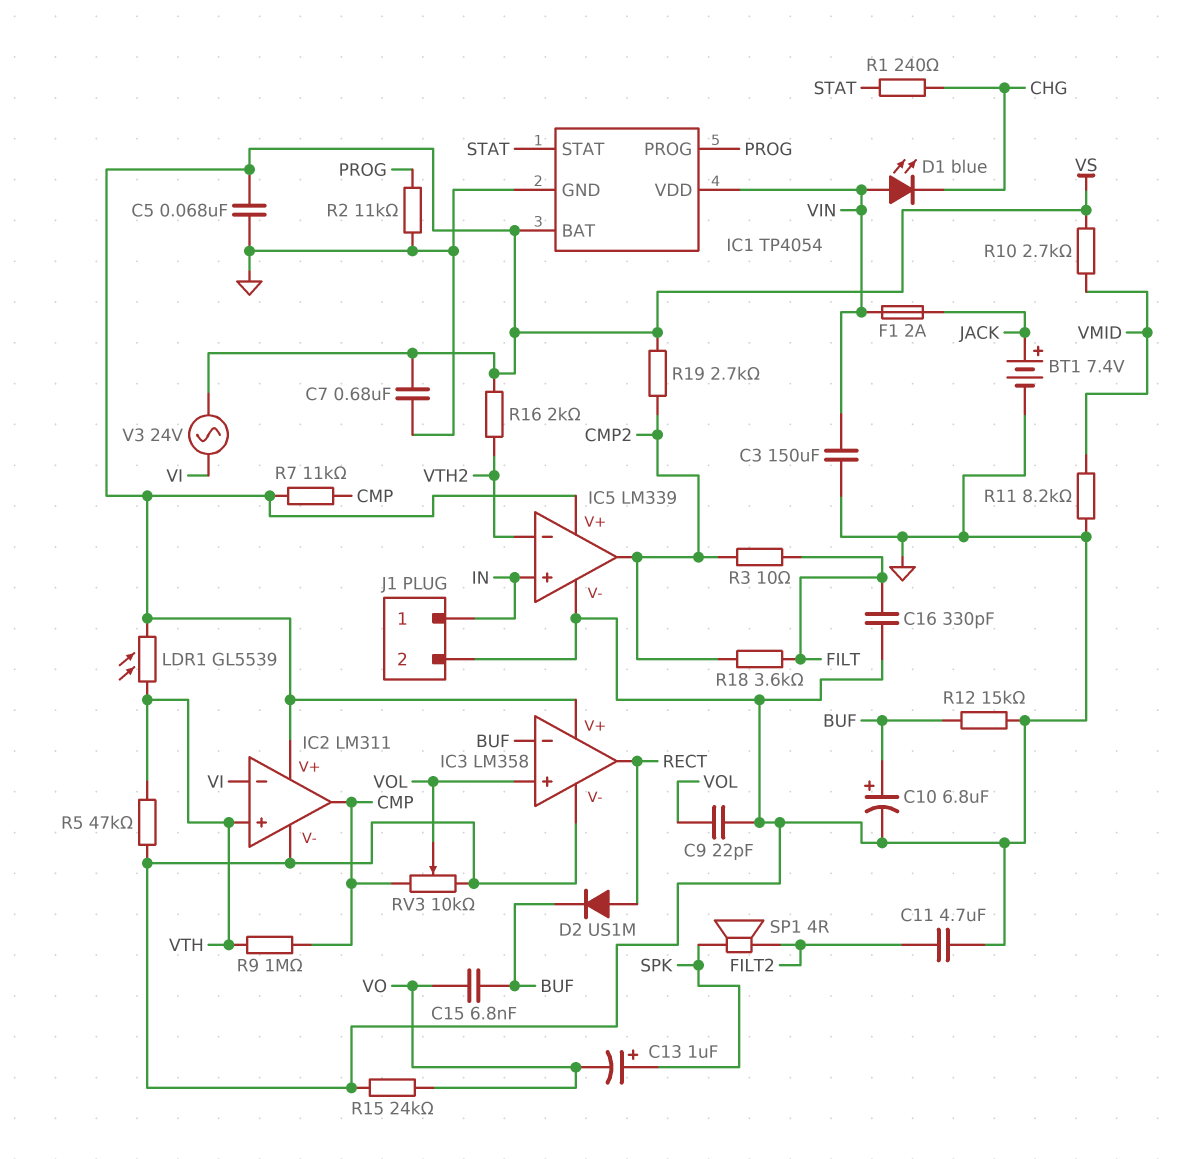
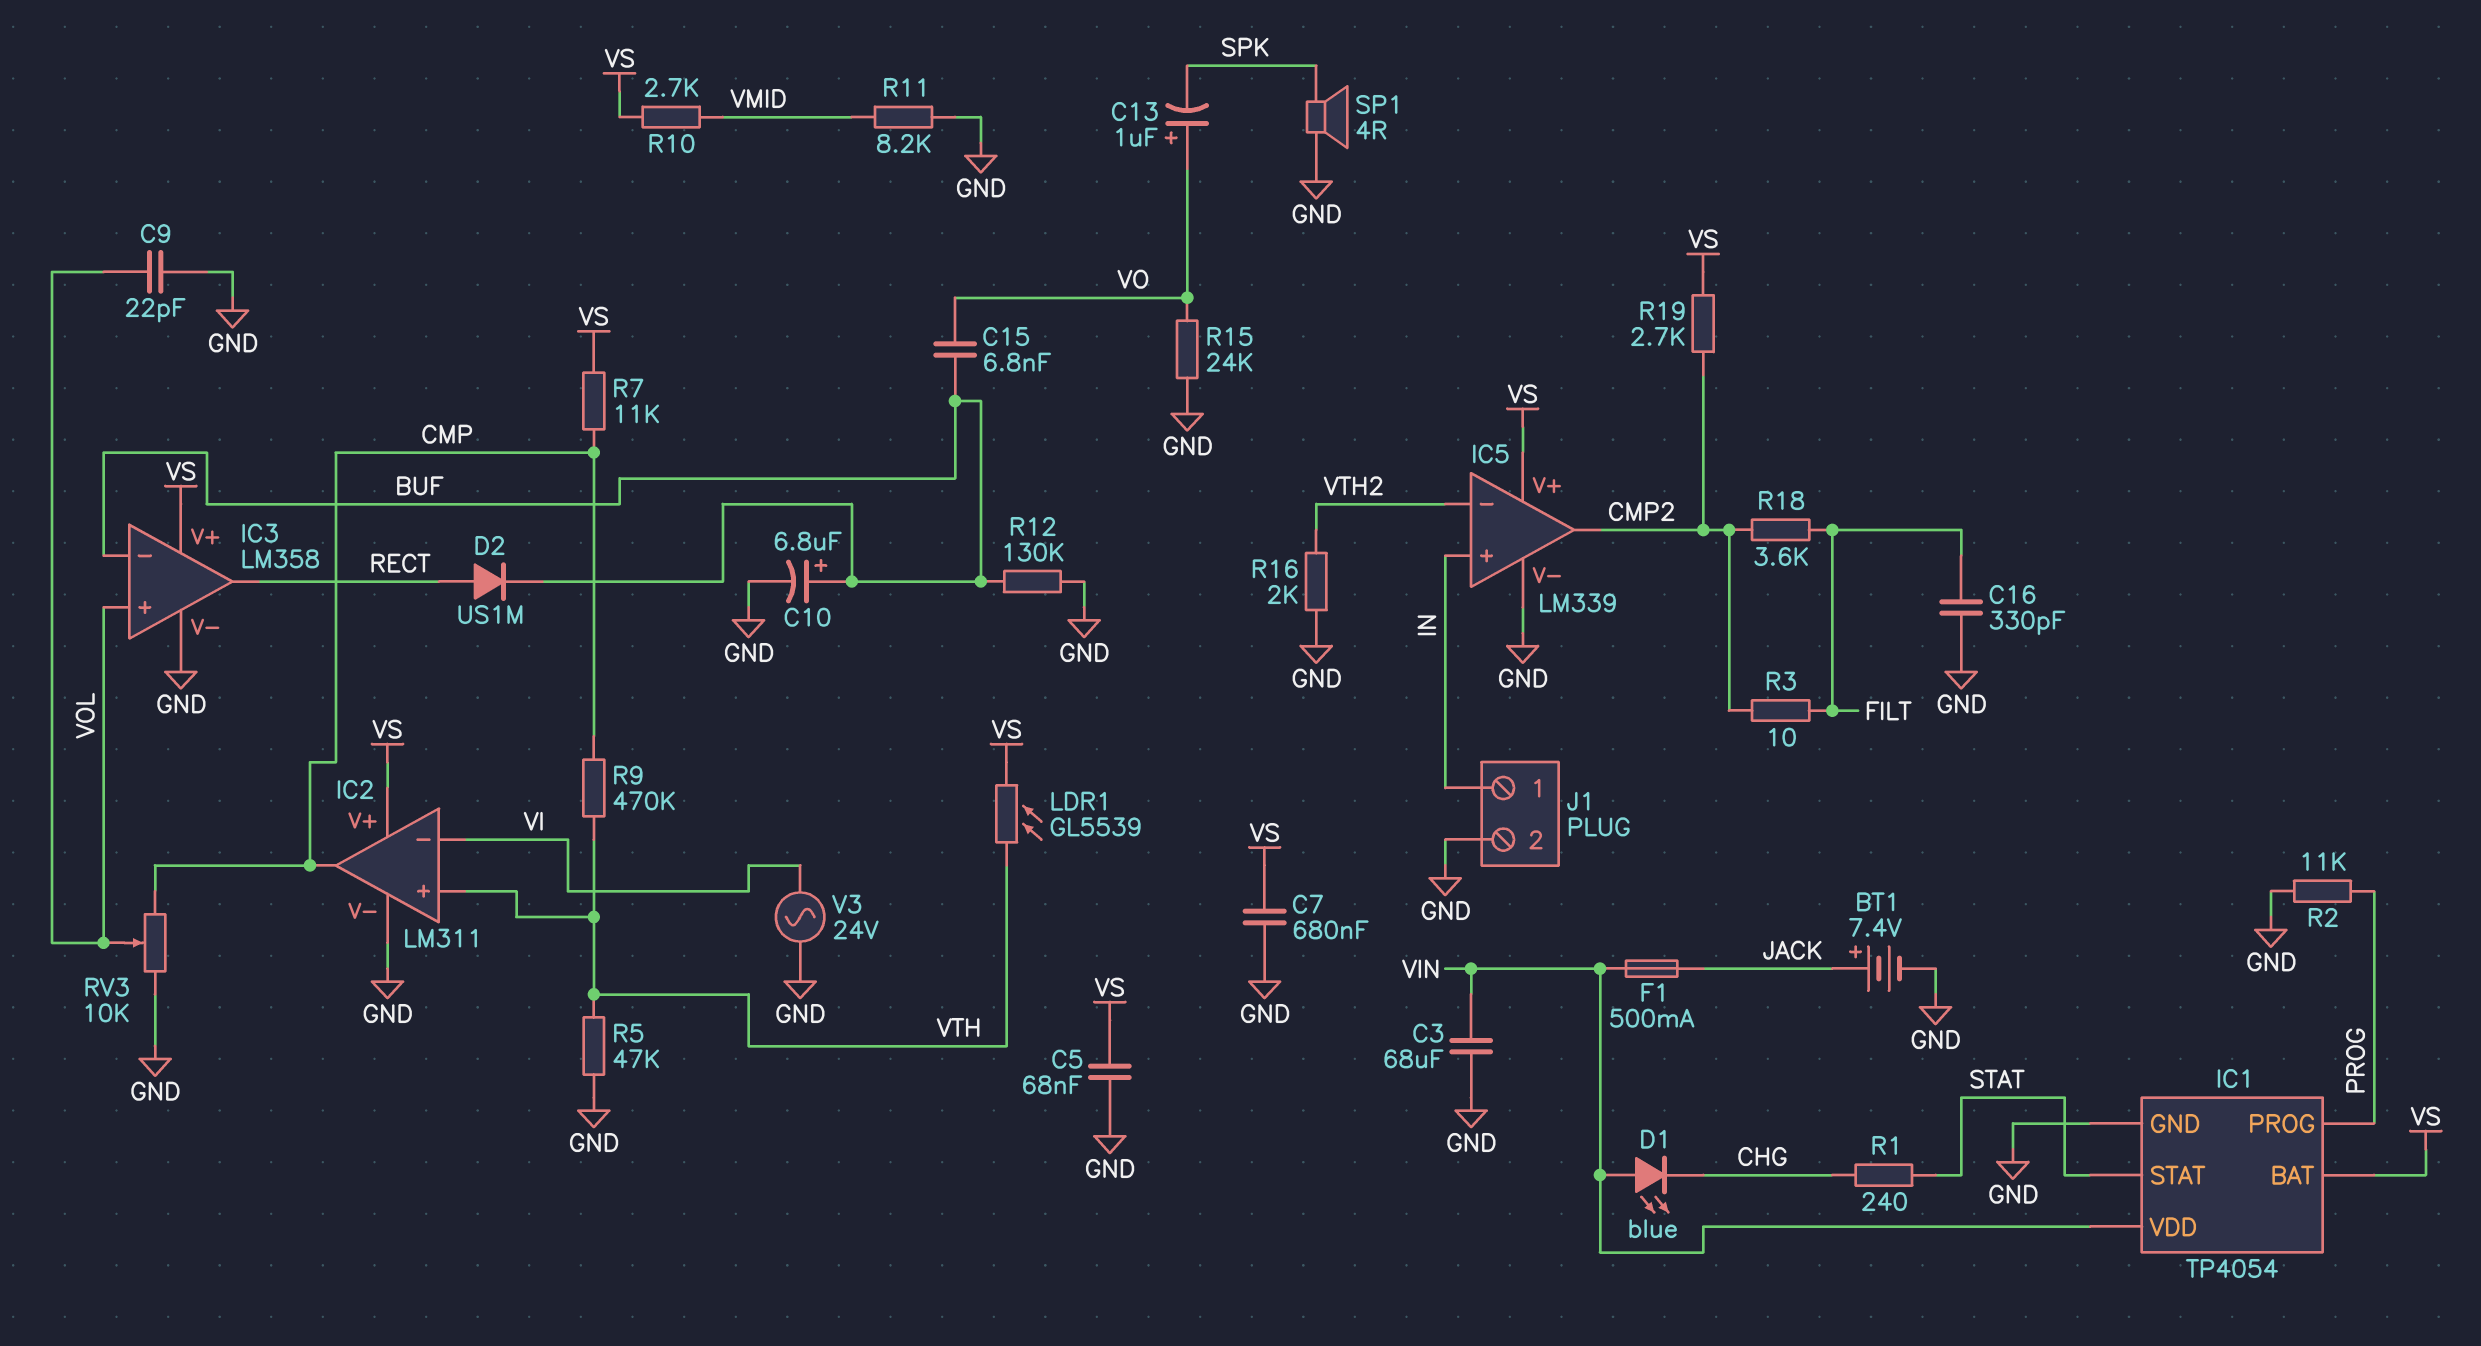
C3: 150uF (GND, VIN) -> 68uF (GND, VIN)
C11: 4.7uF (FILT2, GND) -> none
C13: 1uF (plus SPK, minus VO) -> 1uF (plus VO, minus SPK)
F1: 2A (JACK, VIN) -> 500mA (JACK, VIN)
R9: 1M (CMP, VTH) -> 470k (CMP, VTH)
R12: 15k (BUF, GND) -> 130k (BUF, GND)
R16: 2k (VS, VTH2) -> 2k (GND, VTH2)
SP1: speaker 4R (FILT2, SPK) -> speaker 4R (GND, SPK)
V3: AC 24V (VI, VS) -> AC 24V (GND, VI)

